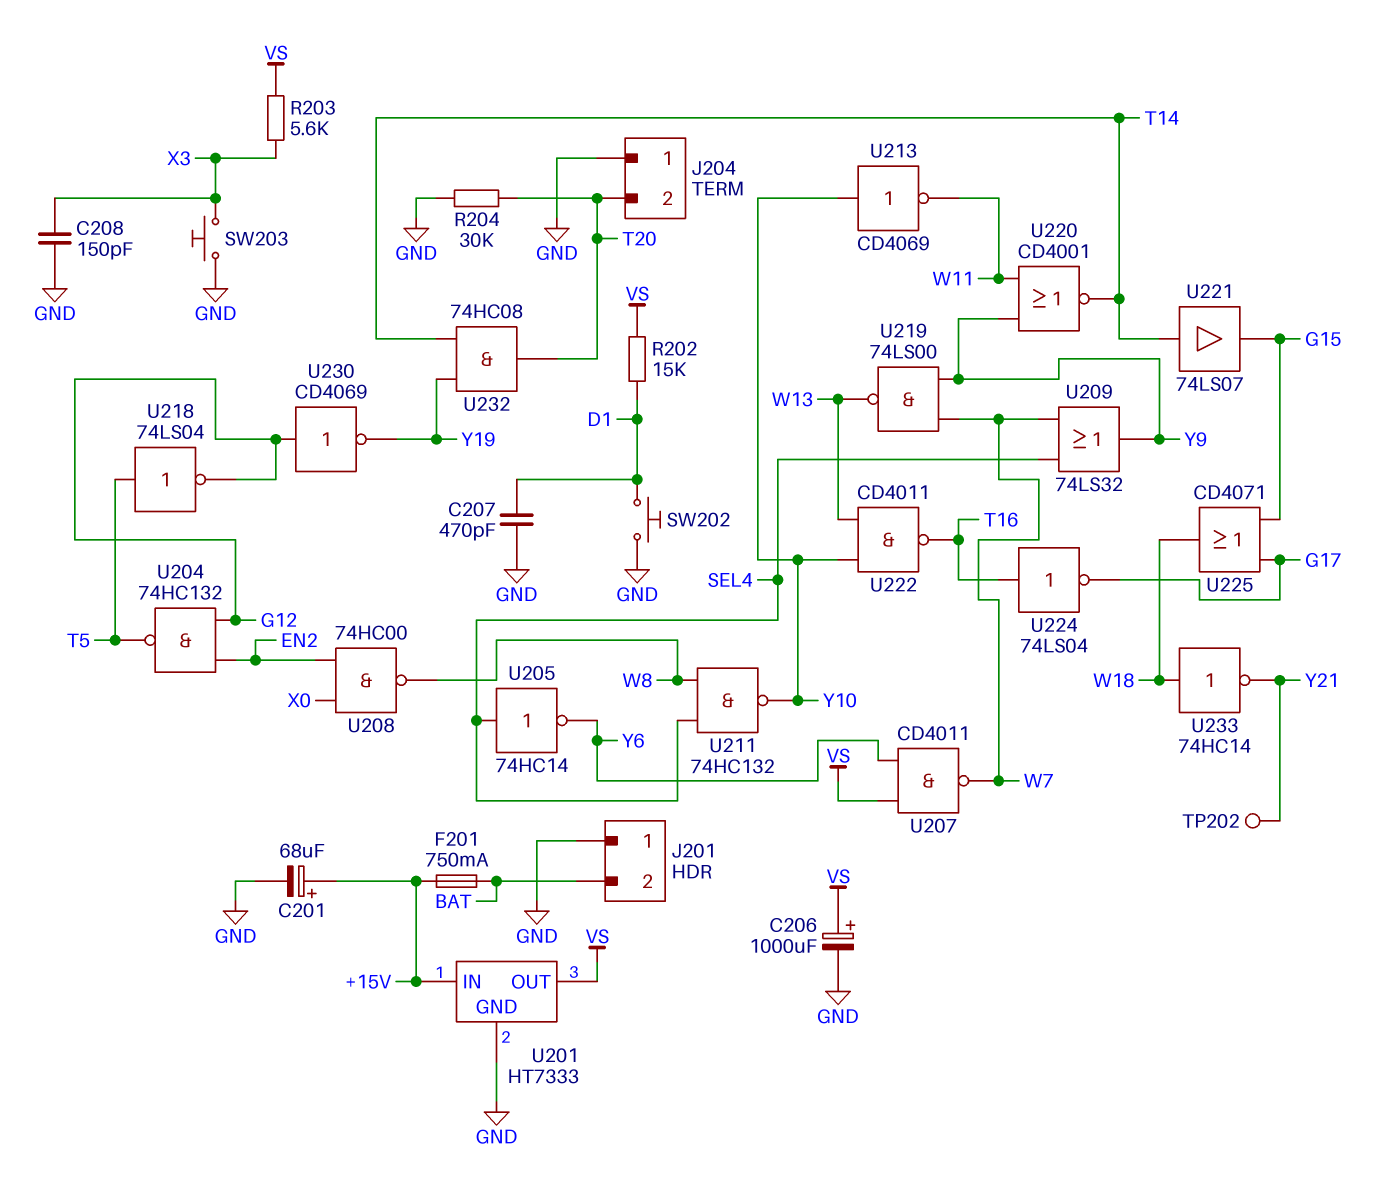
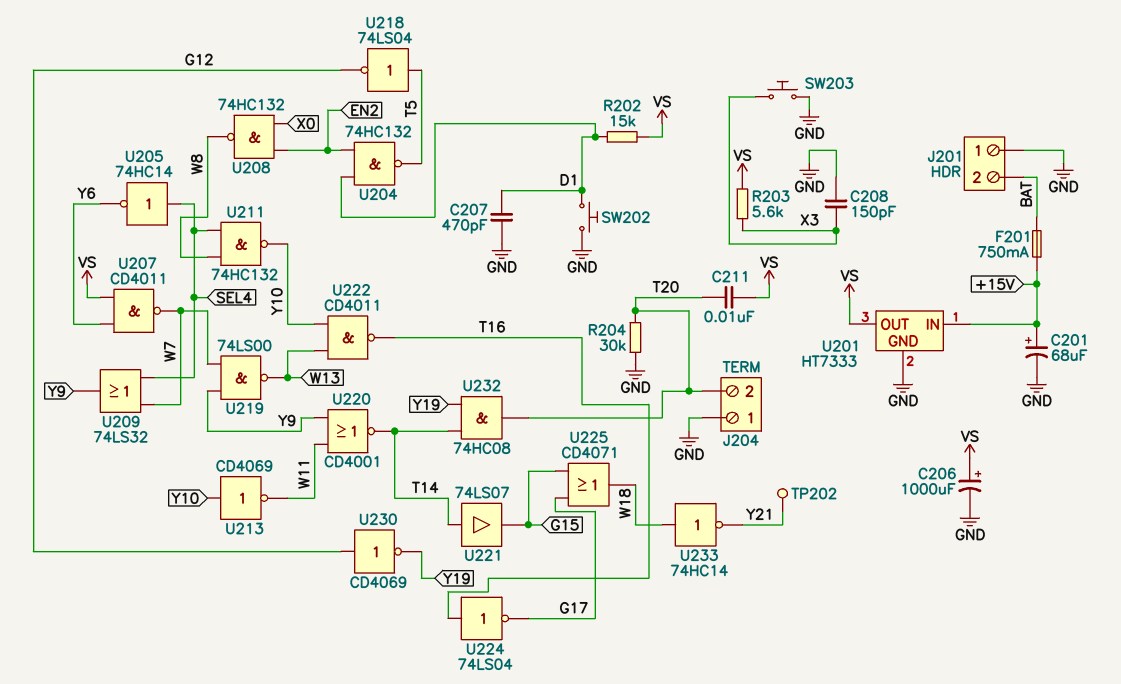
C211: none -> 10nF (T20, VS)
U204: NAND 74HC132 (in EN2, in G12, out T5) -> NAND 74HC132 (in D1, in EN2, out T5)
U208: NAND 74HC00 (in EN2, in X0, out W8) -> NAND 74HC132 (in EN2, in X0, out W8)

